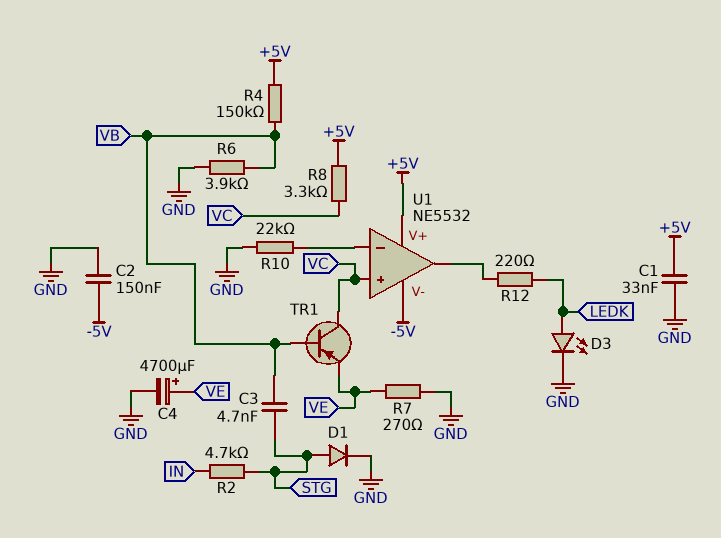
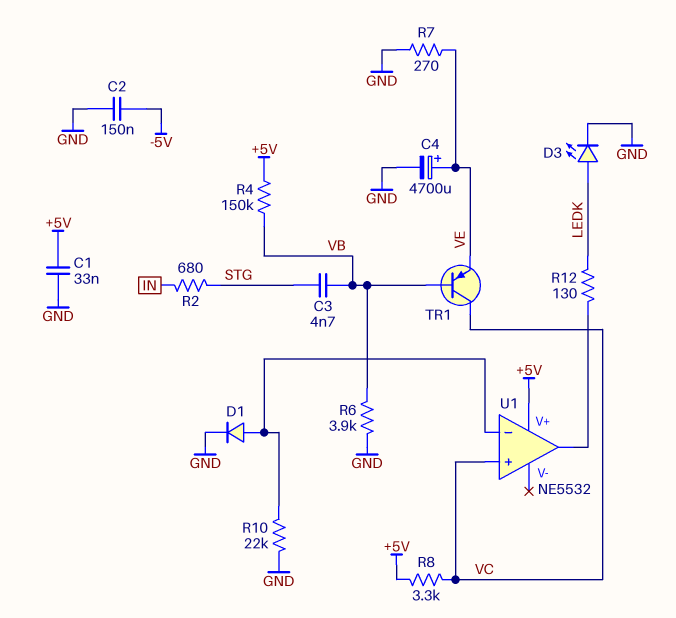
D1: diode (A STG, K GND) -> diode (A U1/in-, K GND)
R2: 4.7k (IN, STG) -> 680 (IN, STG)
R12: 220 (LEDK, U1/out) -> 130 (LEDK, U1/out)
U1 pin V-: -5V -> none

